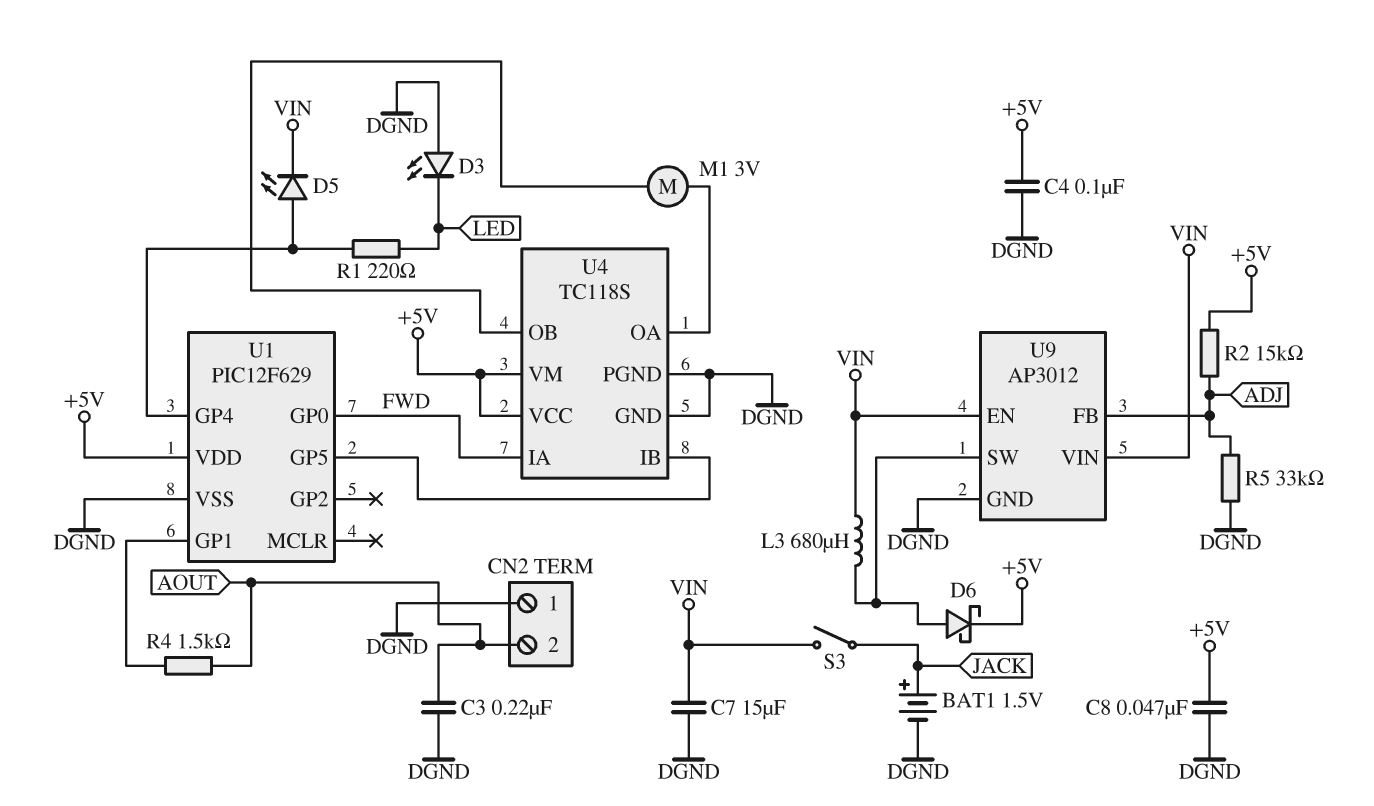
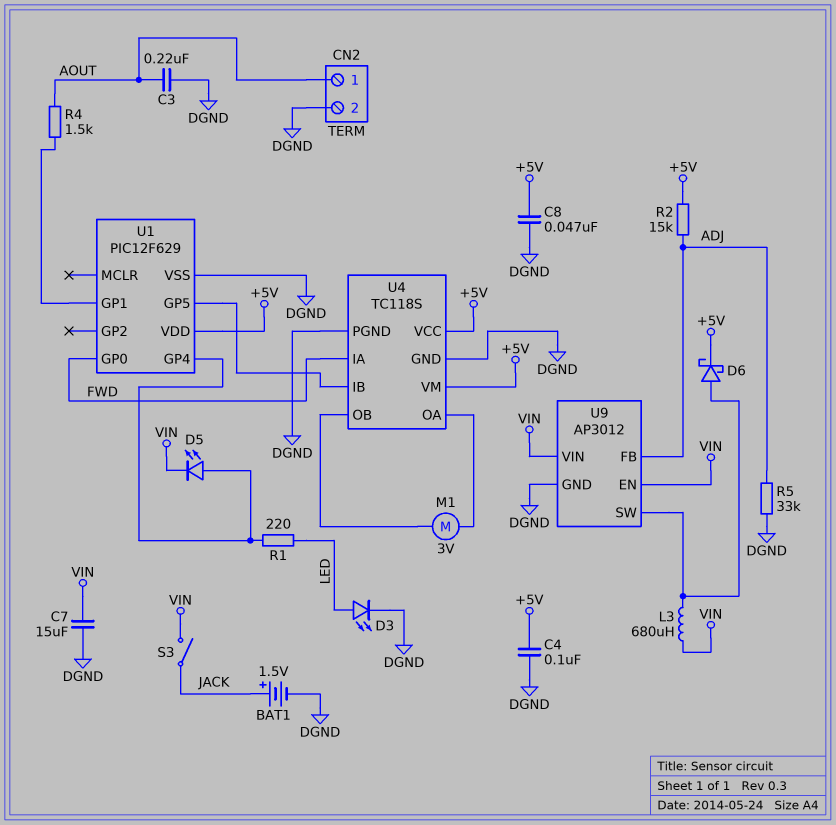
CN2 pin 1: DGND -> AOUT
CN2 pin 2: AOUT -> DGND
D3: LED (A DGND, K LED) -> LED (A LED, K DGND)

